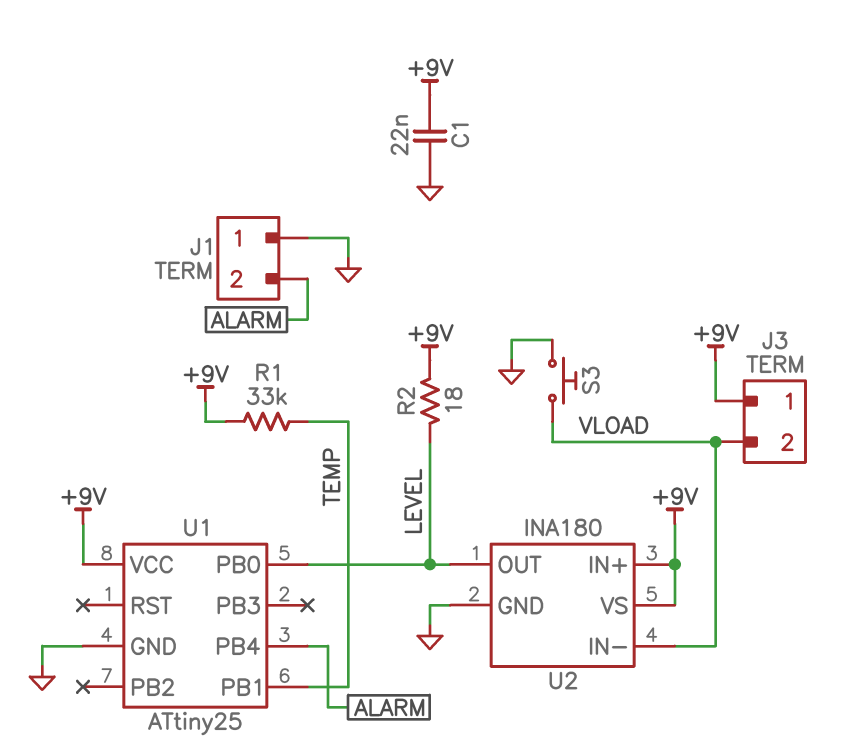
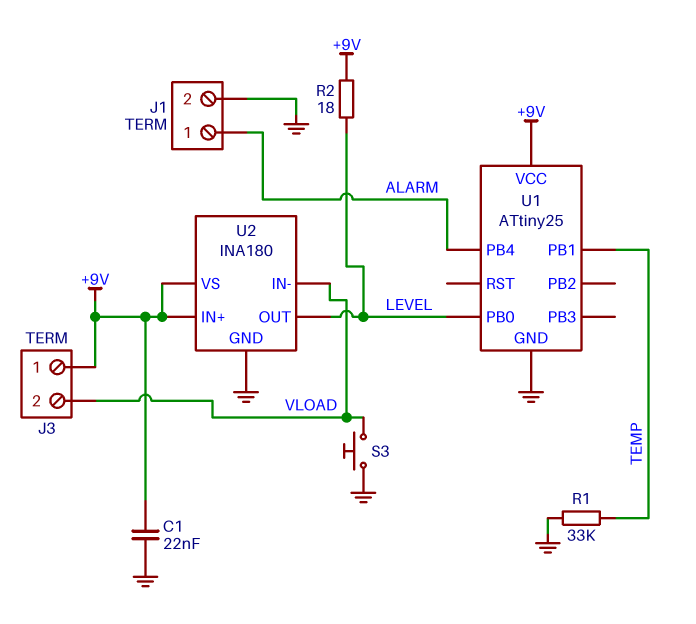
J1 pin 1: GND -> ALARM
J1 pin 2: ALARM -> GND
R1: 33k (+9V, TEMP) -> 33k (GND, TEMP)

